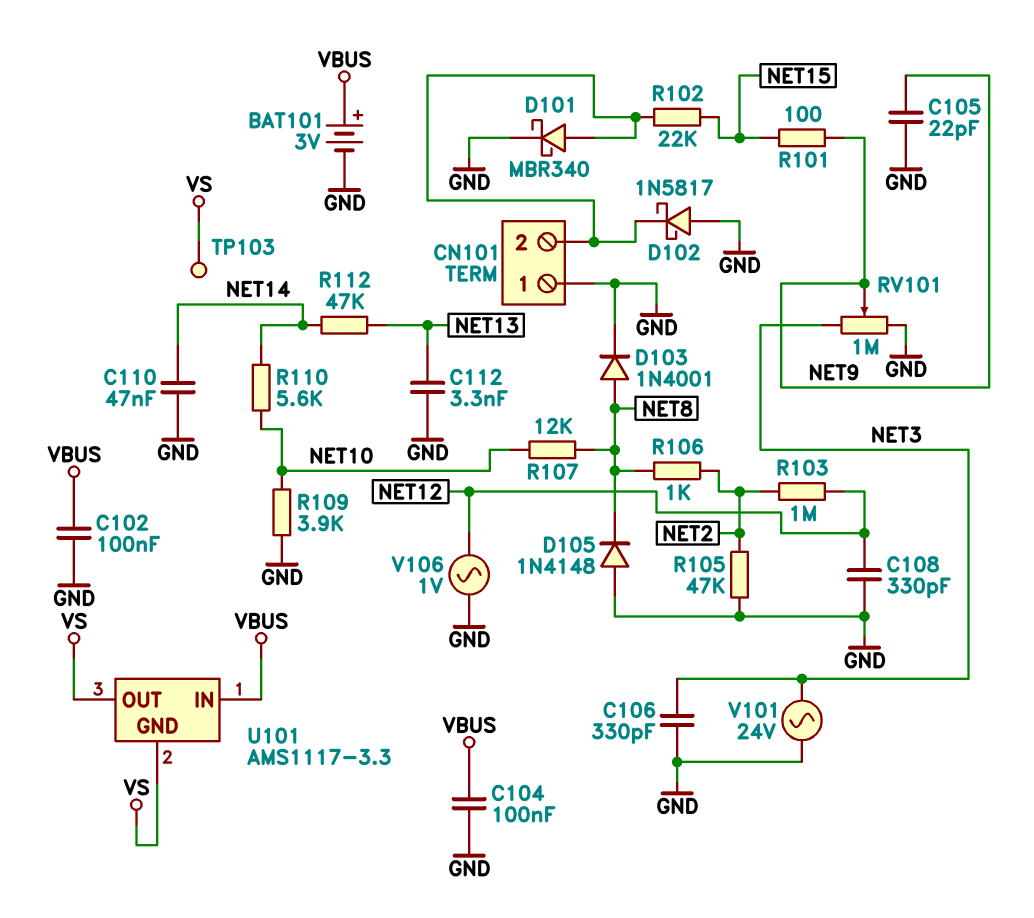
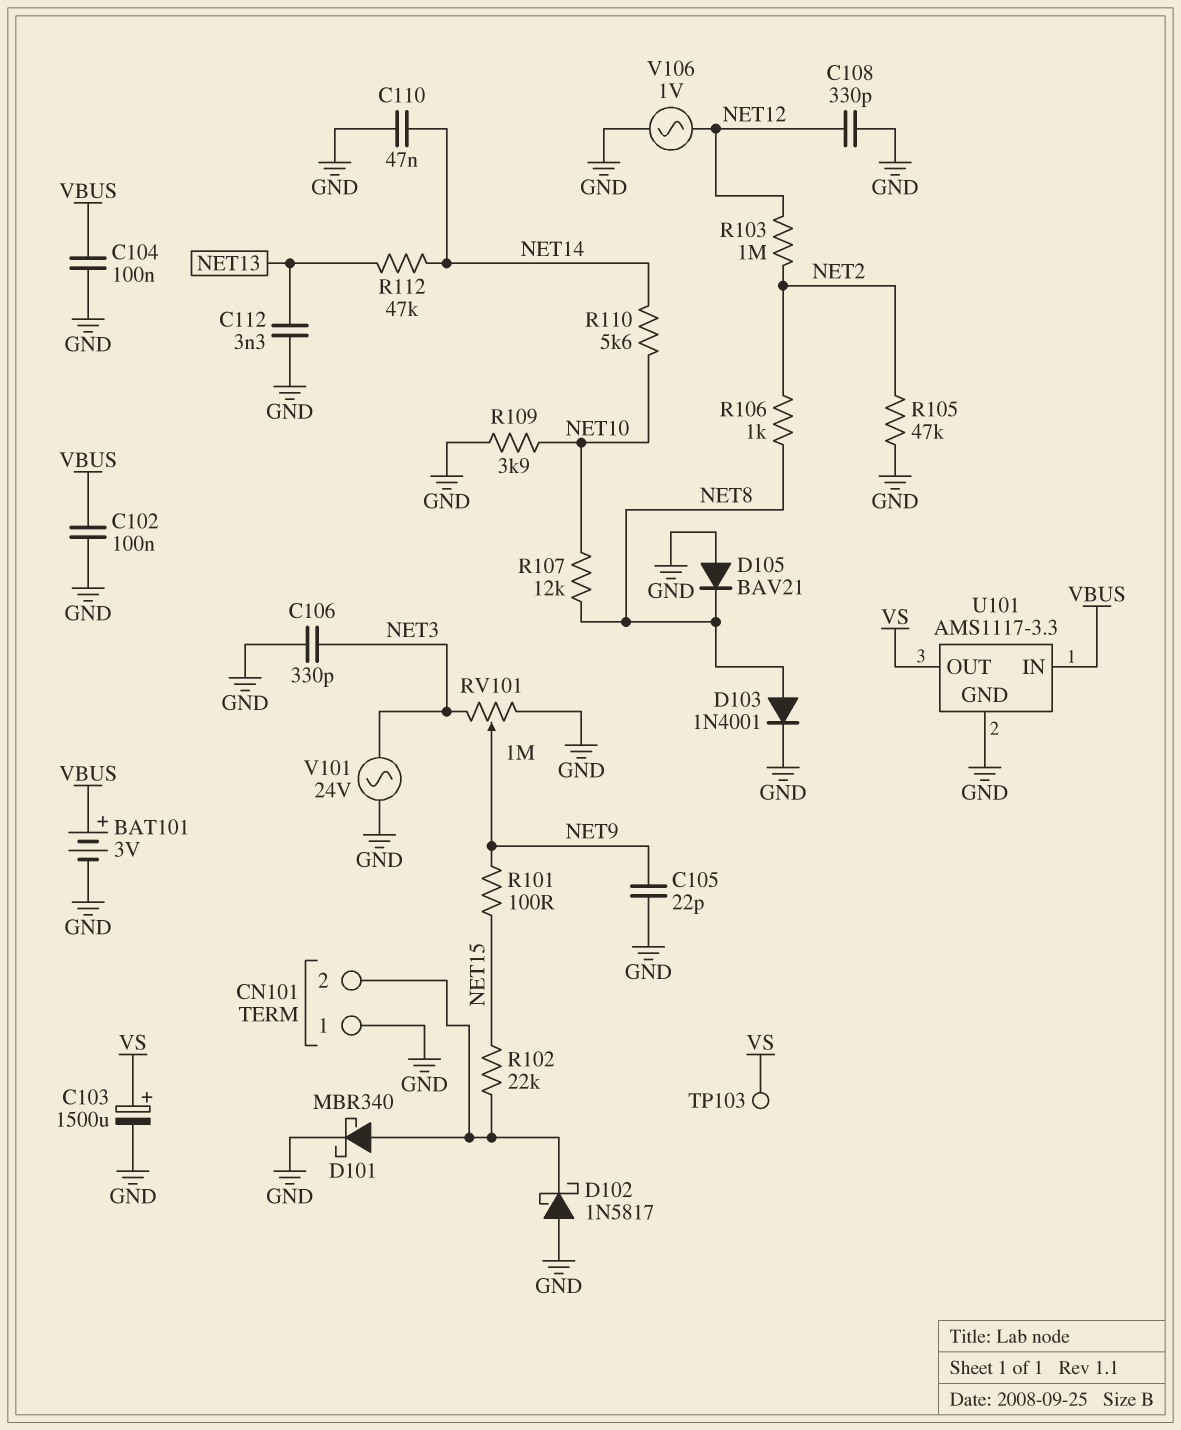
C103: none -> 1500uF (plus VS, minus GND)
D105: diode 1N4148 (A GND, K NET8) -> diode BAV21 (A GND, K NET8)
U101 pin GND: VS -> GND

